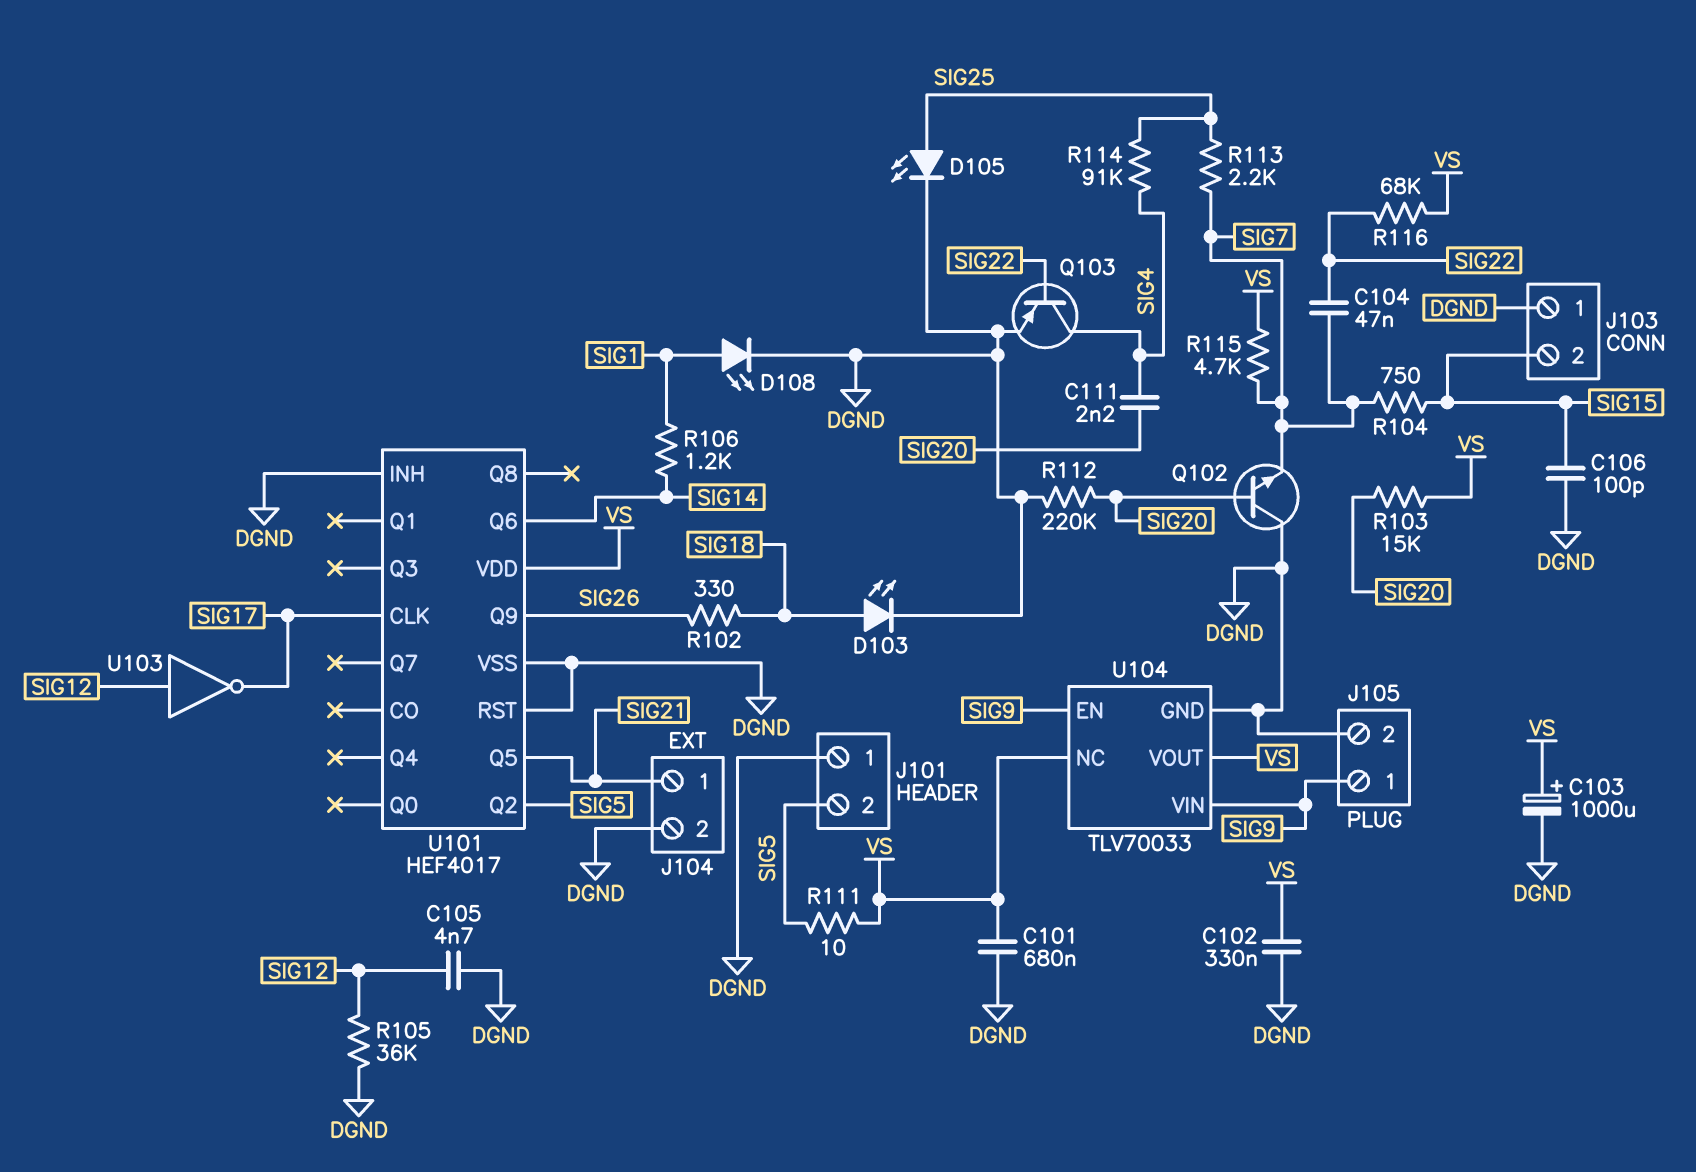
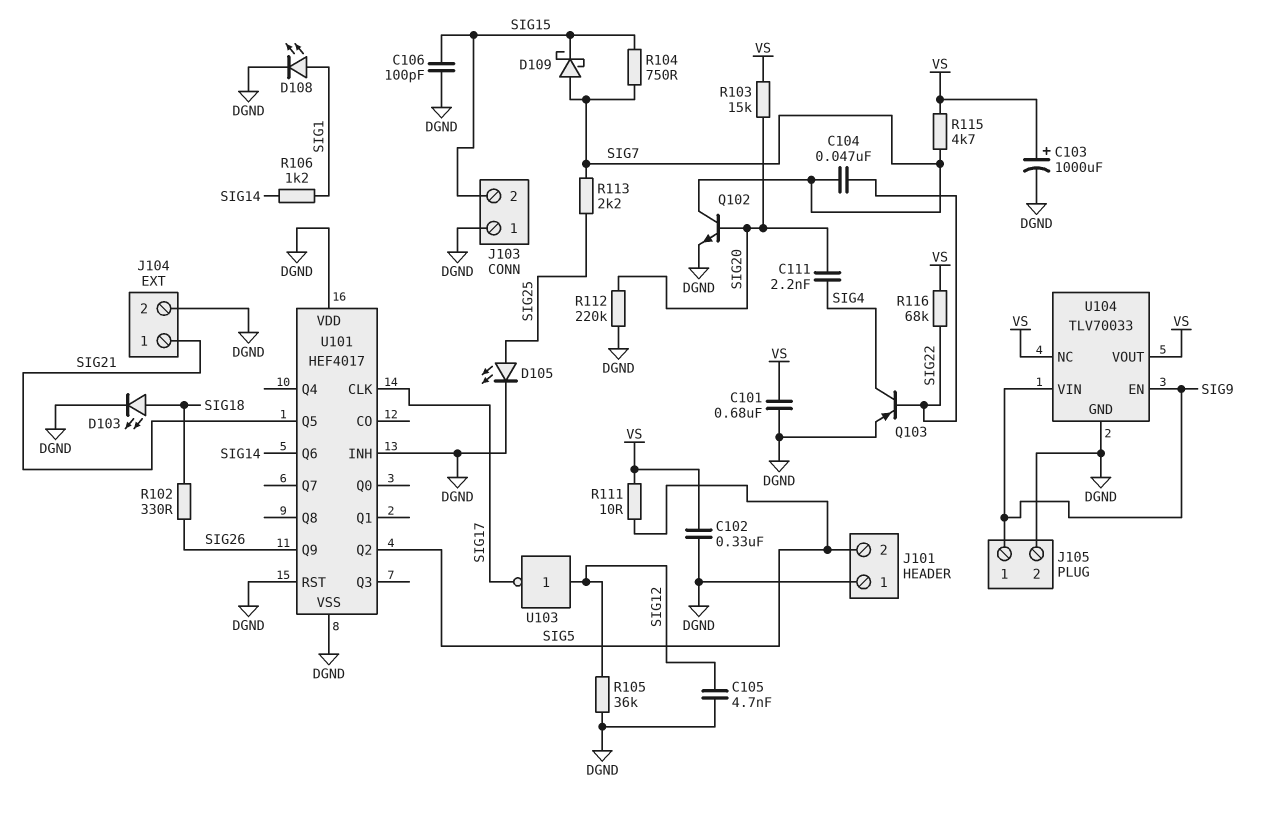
D109: none -> schottky (A SIG7, K SIG15)
Q102: NPN (B SIG20, C DGND, E SIG7) -> NPN (B SIG20, C SIG7, E DGND)
R114: 91k (SIG4, SIG25) -> none
U101 pin VDD: VS -> DGND

